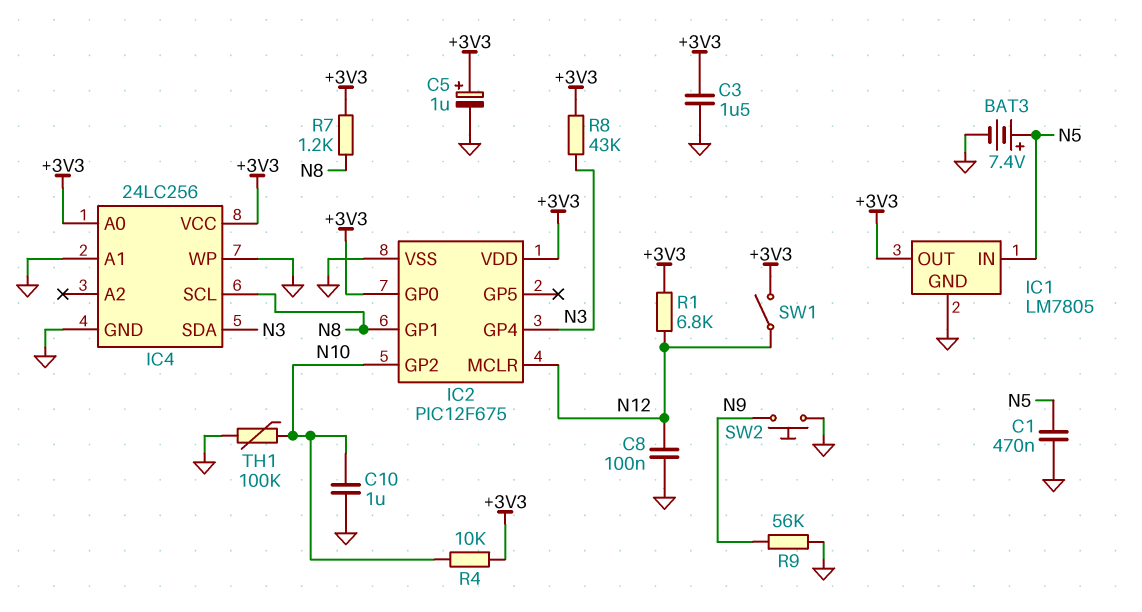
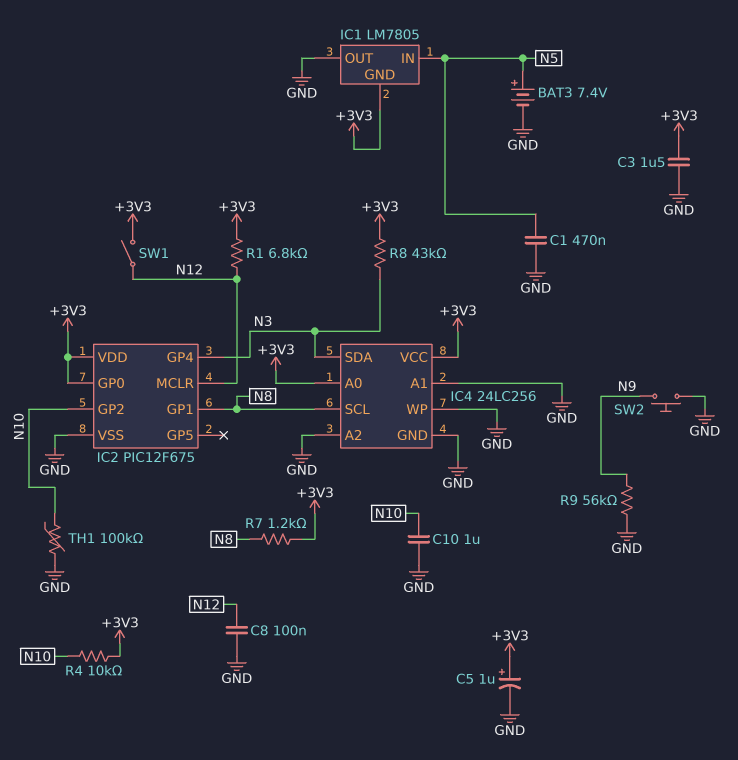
IC1 pin GND: GND -> +3V3
IC1 pin OUT: +3V3 -> GND
IC4 pin A2: none -> GND

